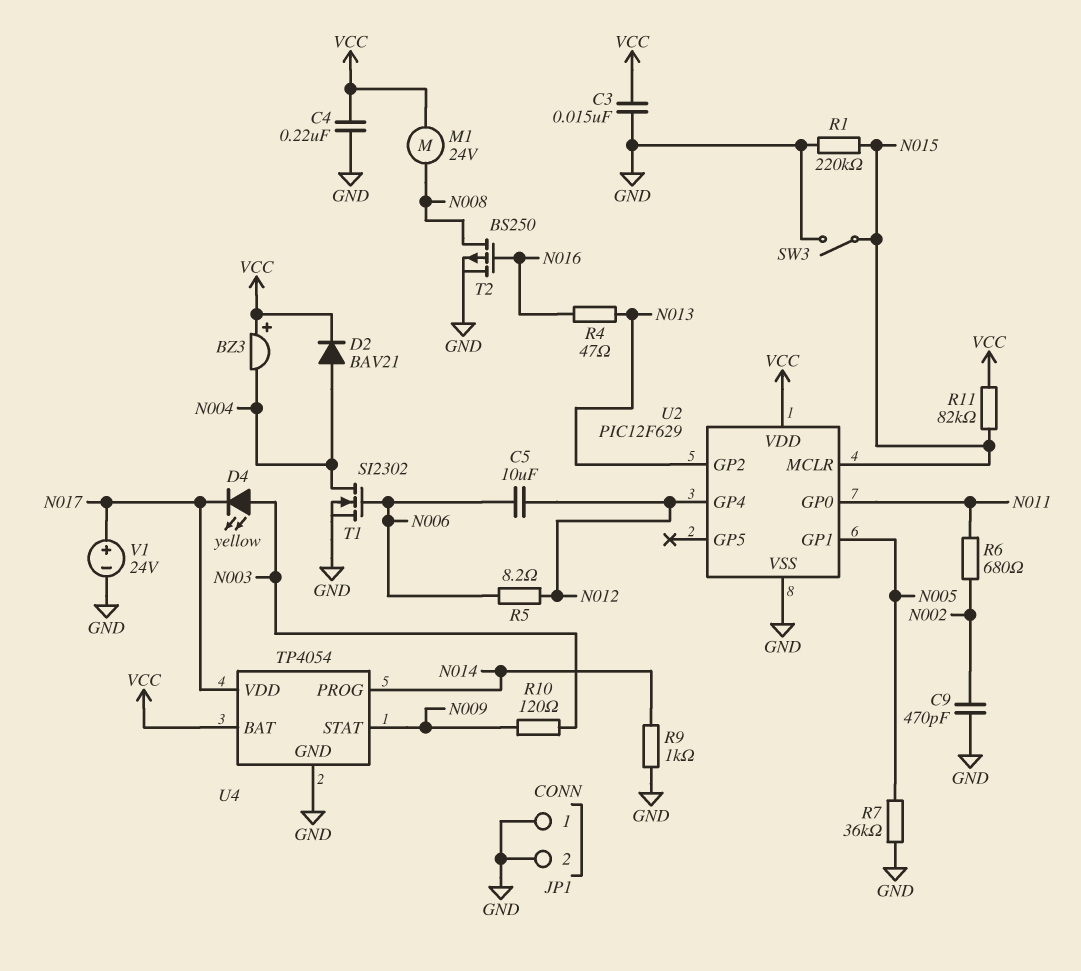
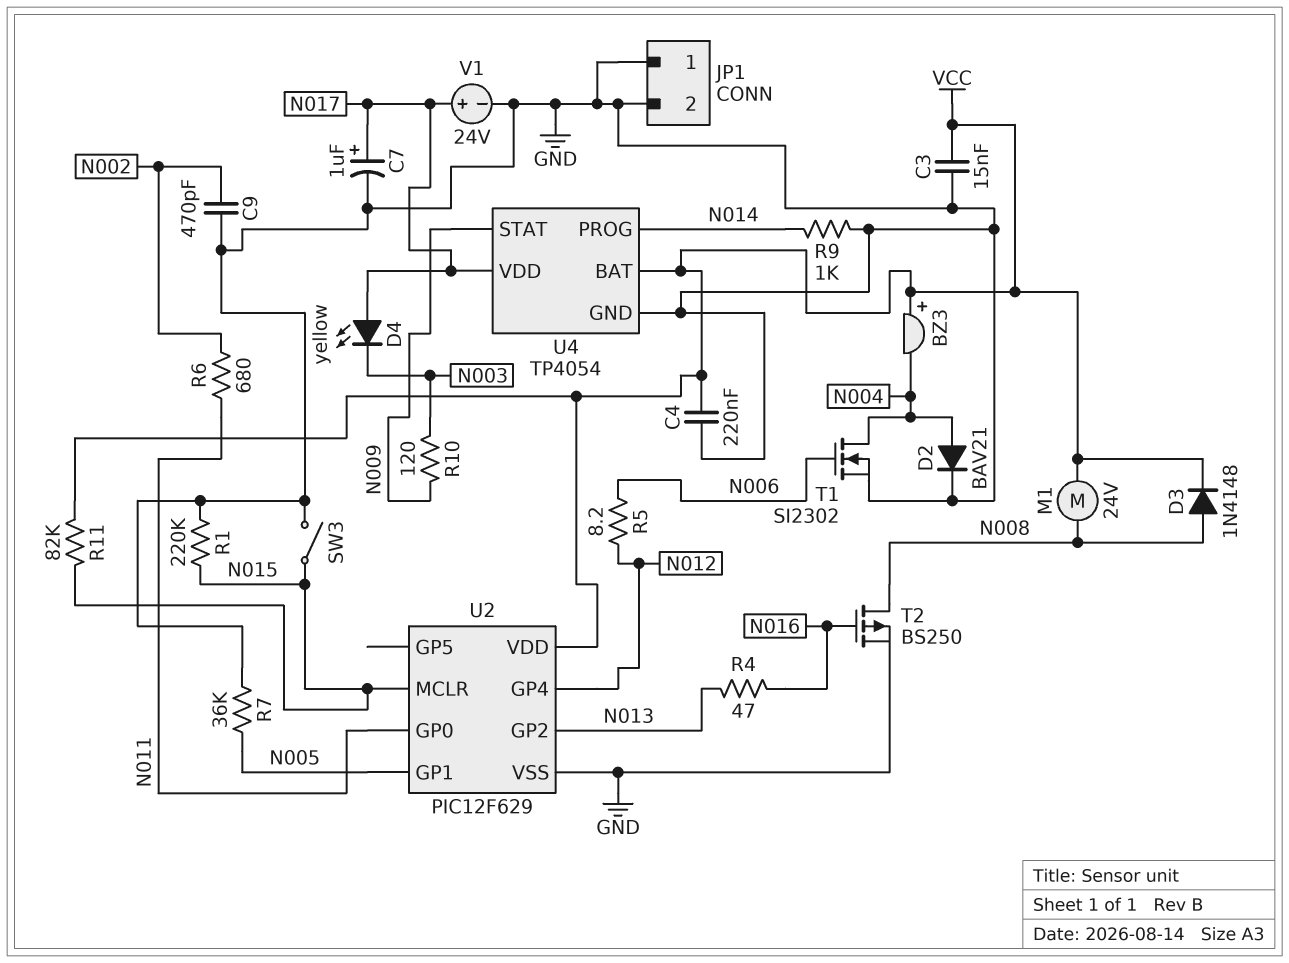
C5: 10uF (N006, N012) -> none
C7: none -> 1uF (plus N017, minus GND)
D2: diode BAV21 (A N004, K VCC) -> diode BAV21 (A N004, K GND)
D3: none -> diode 1N4148 (A N008, K VCC)
D4: LED yellow (A N003, K N017) -> LED yellow (A N017, K N003)

